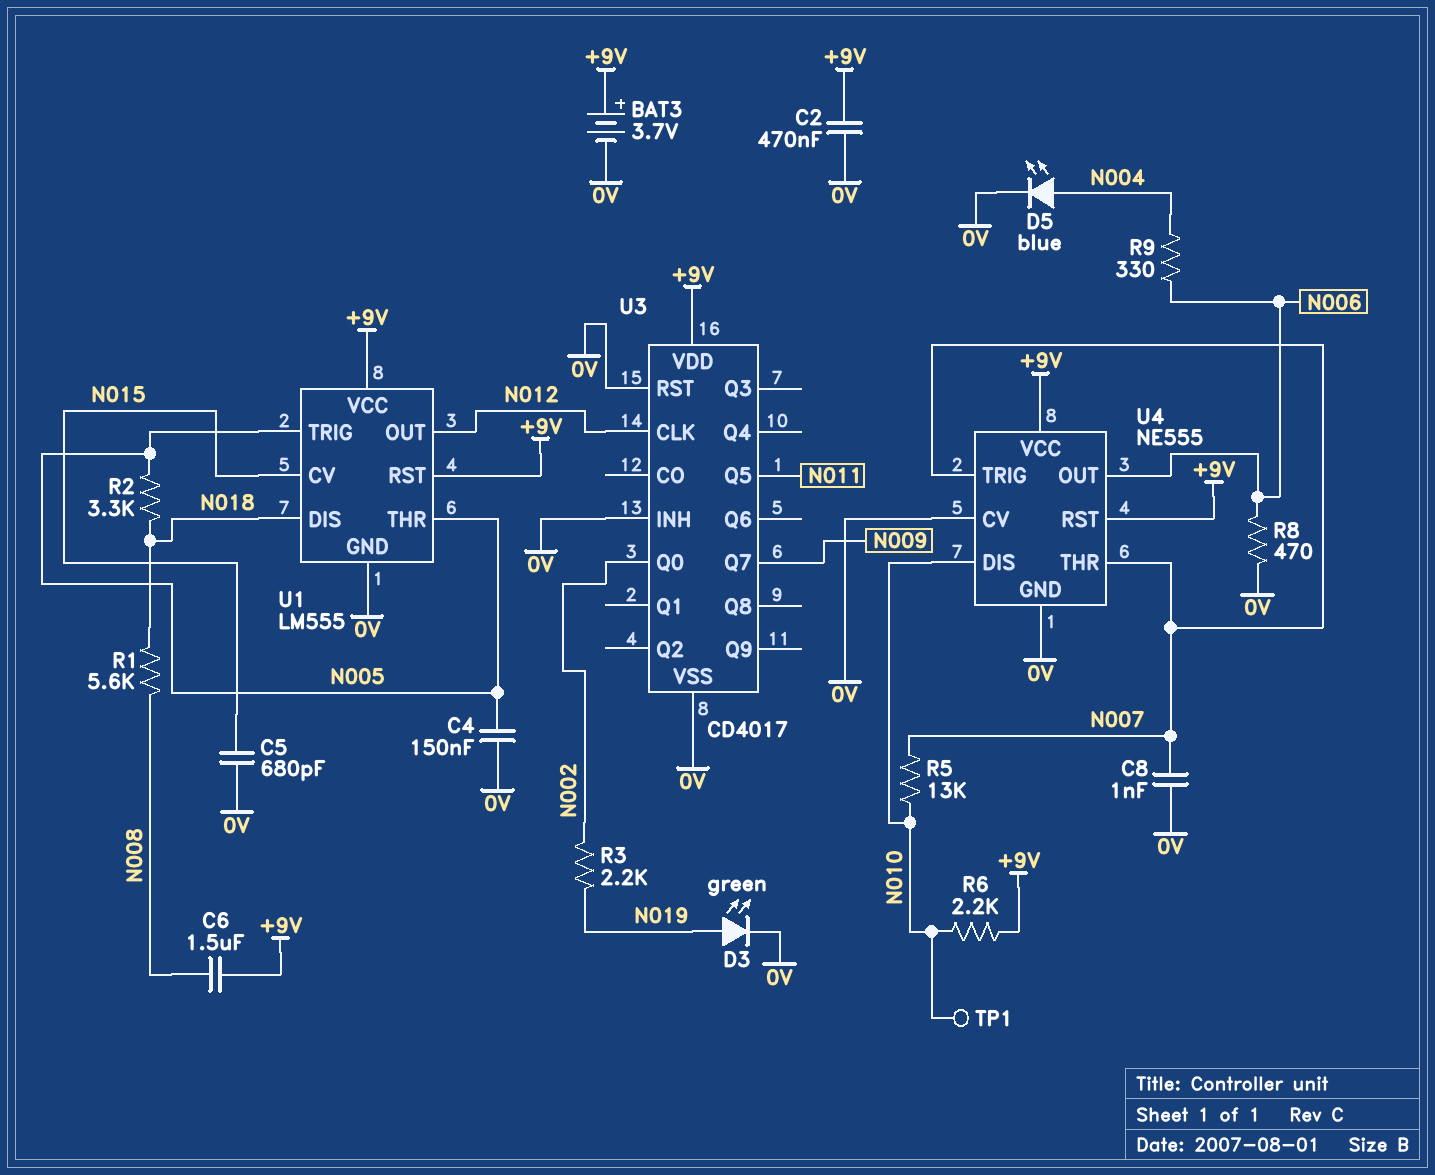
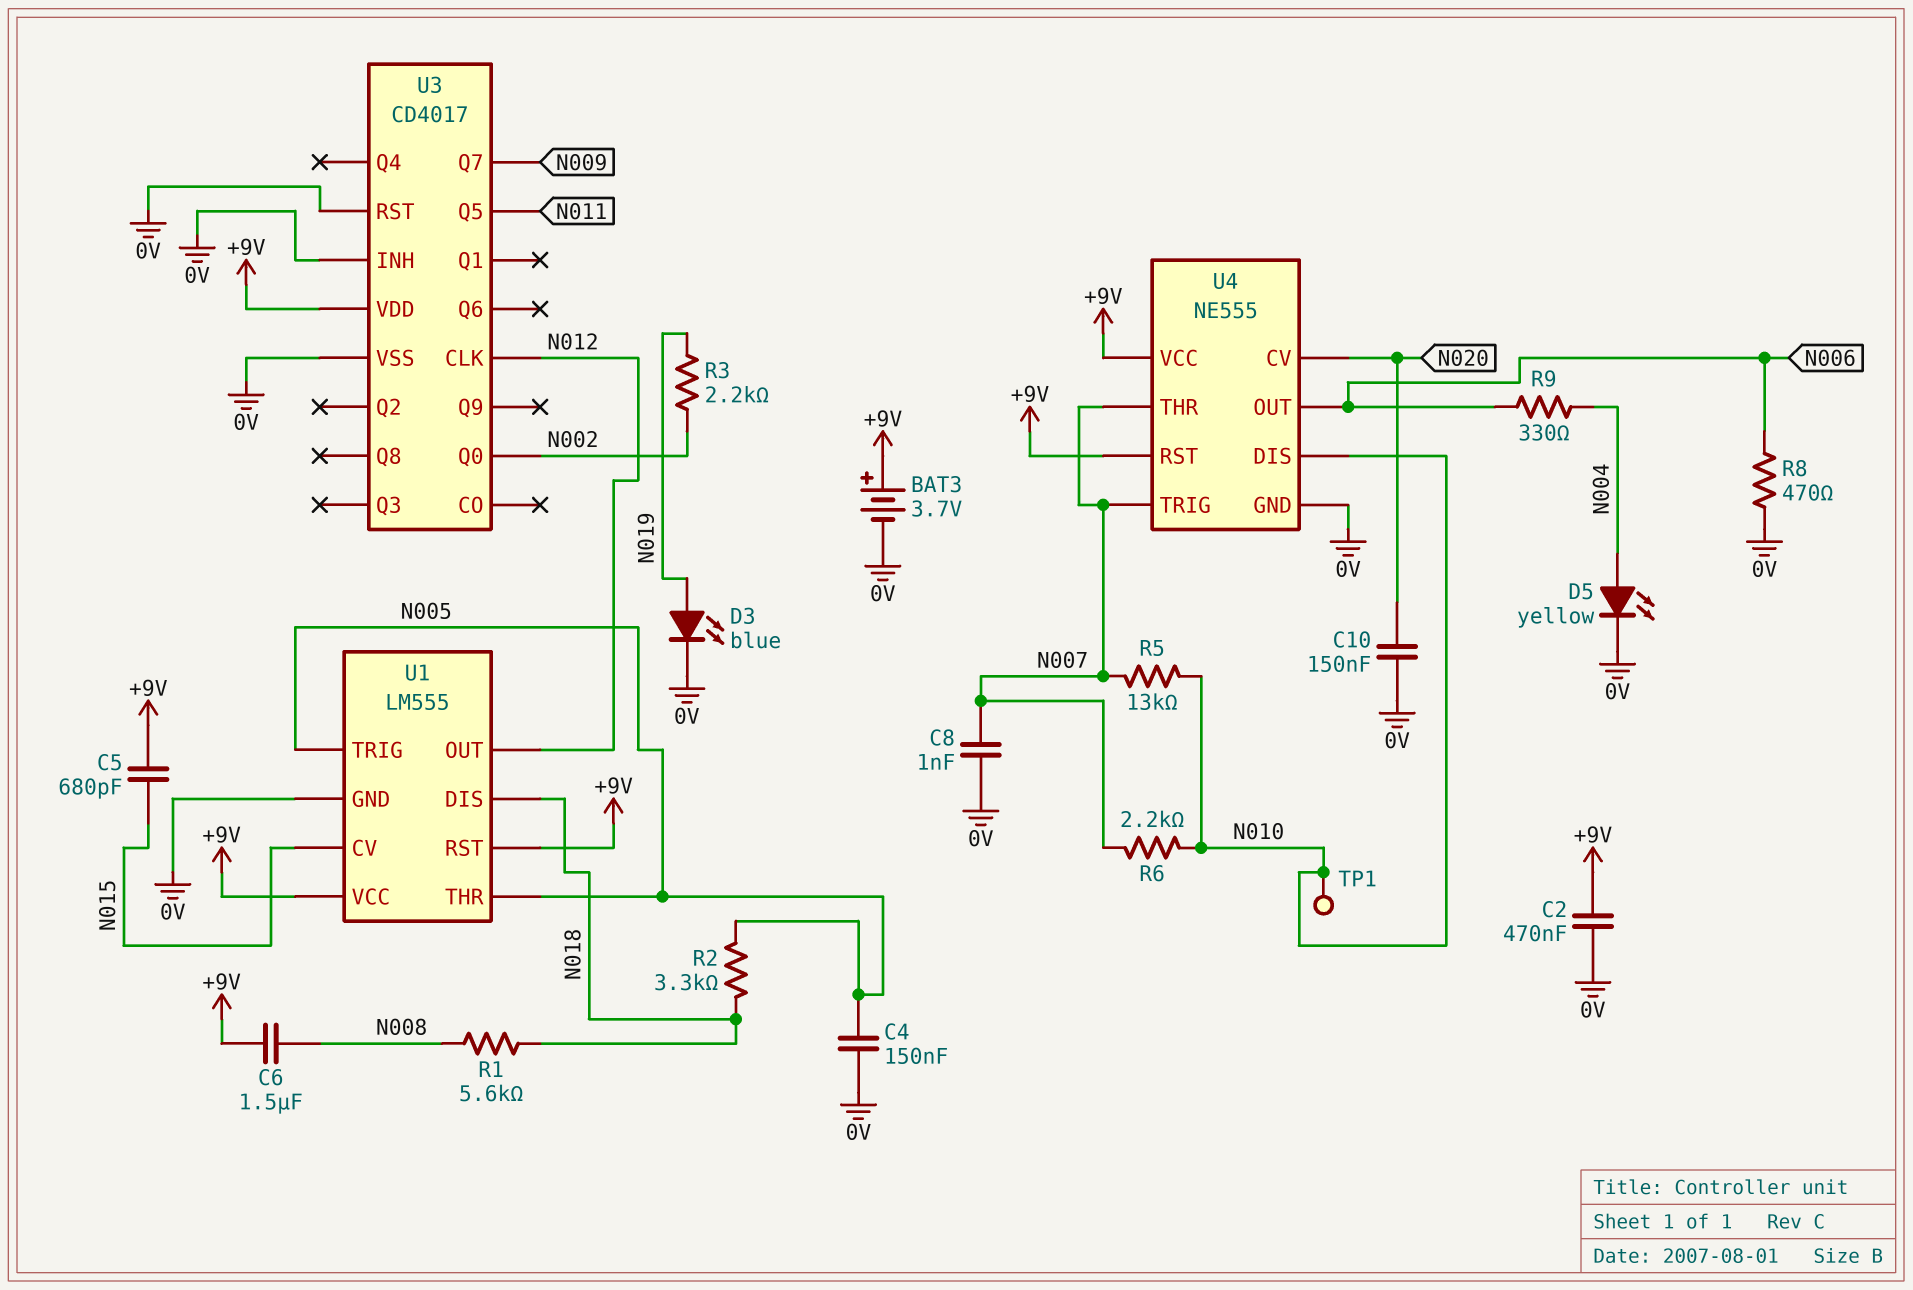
C5: 680pF (0V, N015) -> 680pF (+9V, N015)
C10: none -> 150nF (0V, N020)
D3: LED green (A N019, K 0V) -> LED blue (A N019, K 0V)
D5: LED blue (A N004, K 0V) -> LED yellow (A N004, K 0V)
R6: 2.2k (+9V, N010) -> 2.2k (N007, N010)
U4 pin CV: 0V -> N020

